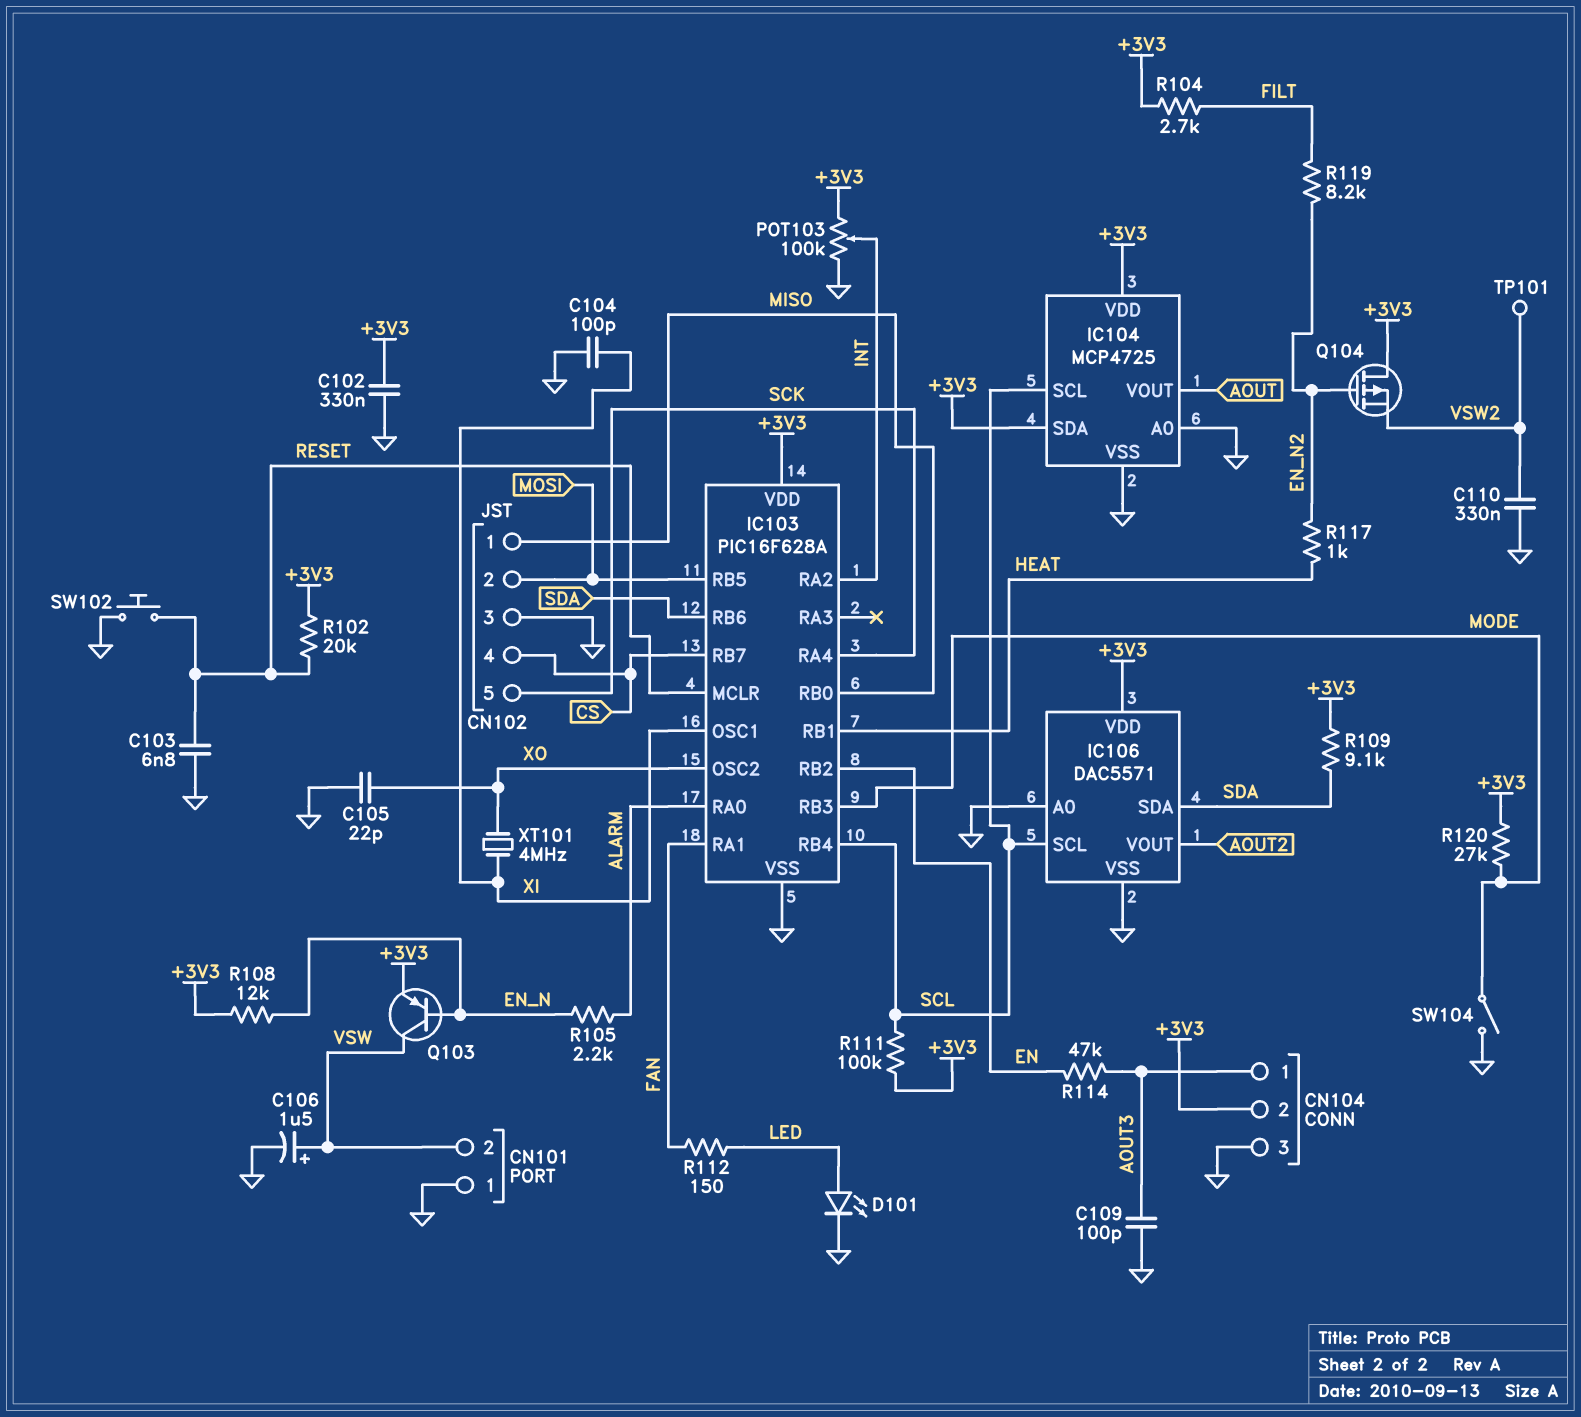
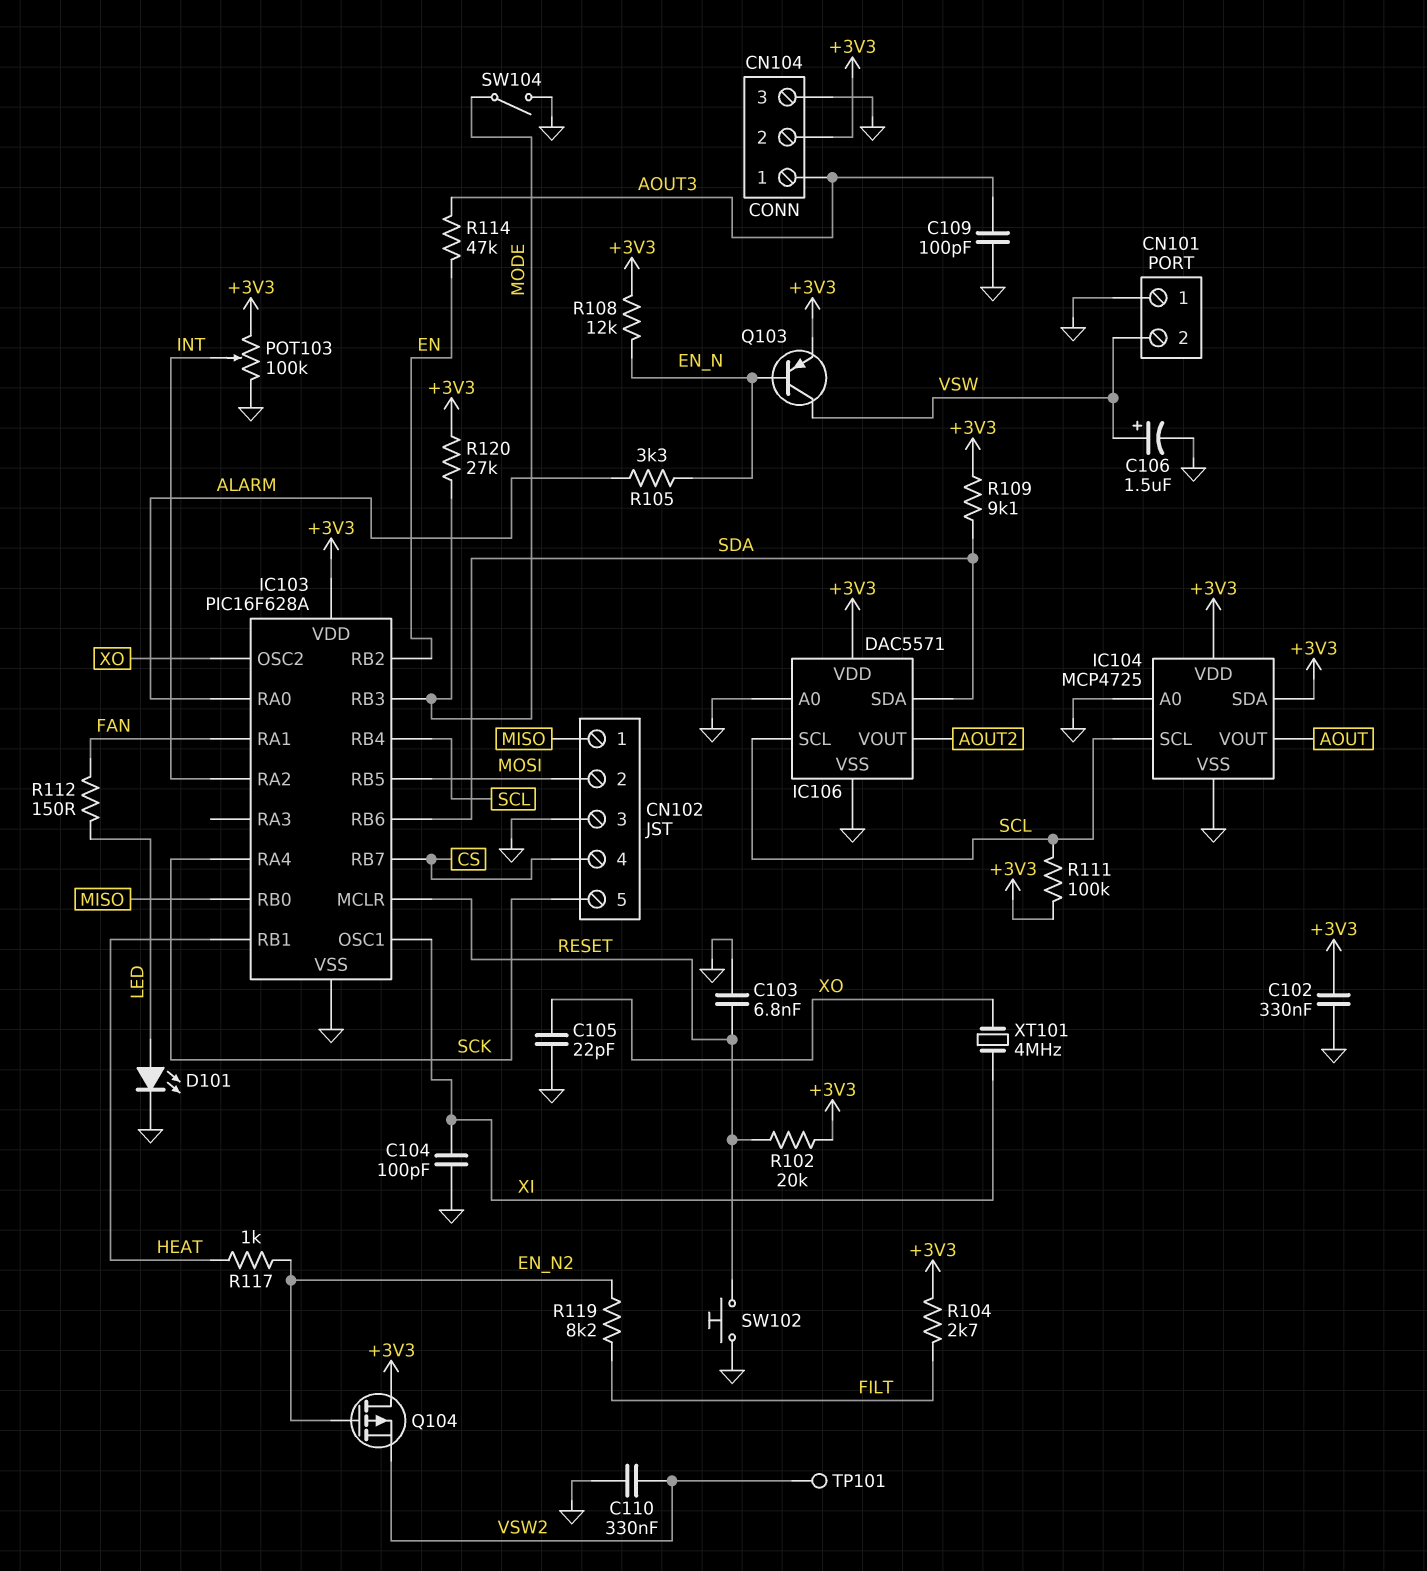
R105: 2.2k (ALARM, EN_N) -> 3.3k (ALARM, EN_N)

